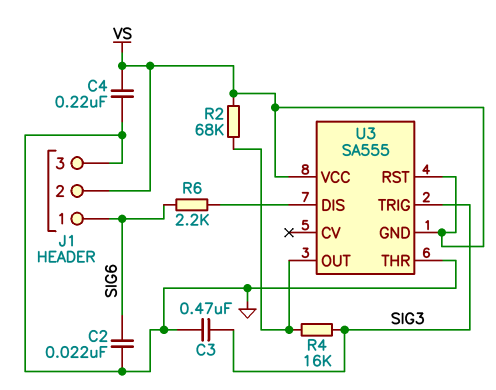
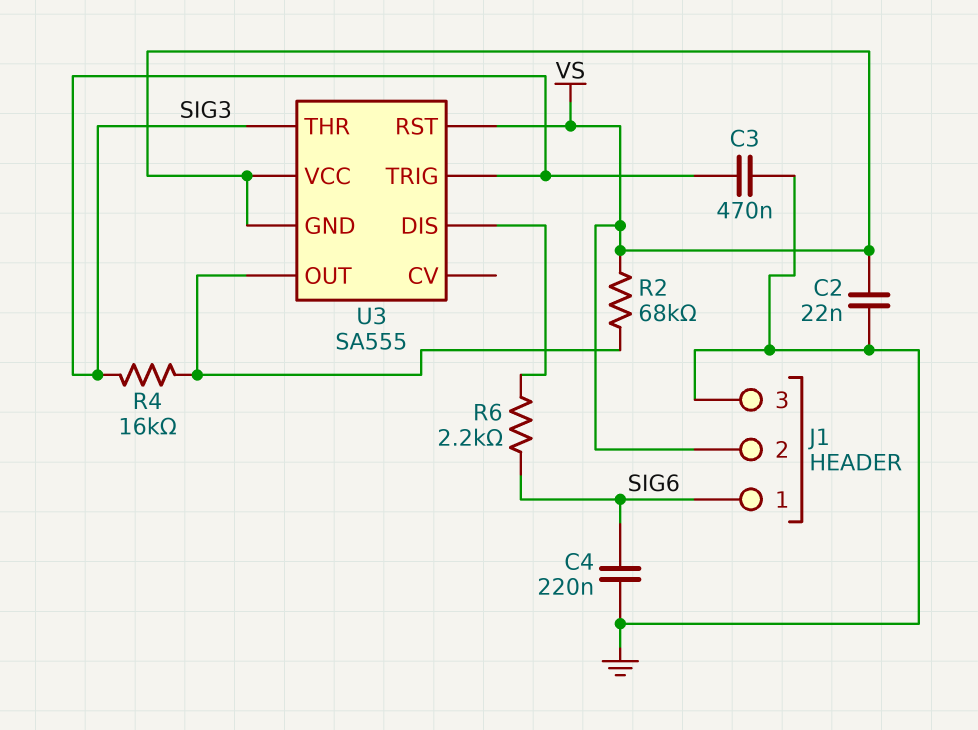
C2: 22nF (GND, SIG6) -> 22nF (GND, VS)
C4: 220nF (GND, VS) -> 220nF (GND, SIG6)
U3 pin THR: GND -> SIG3

